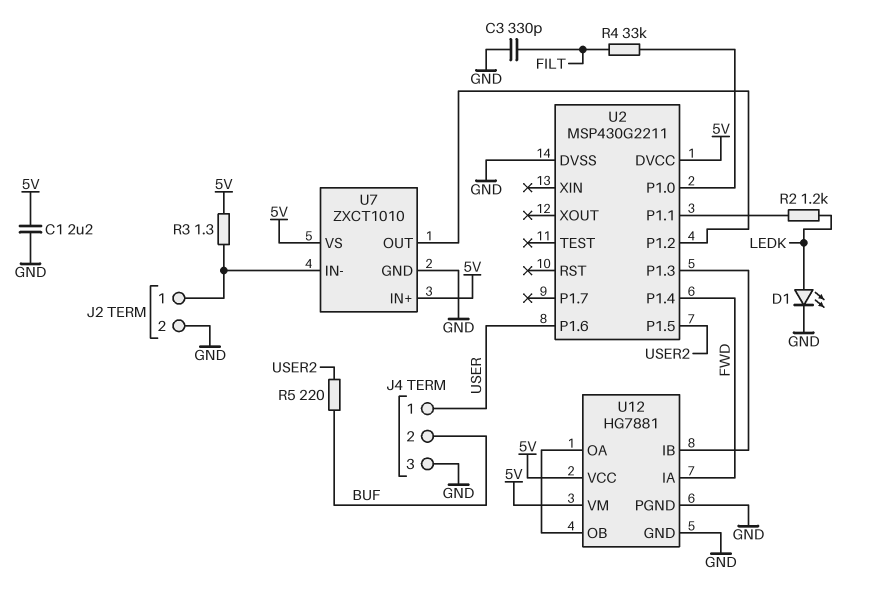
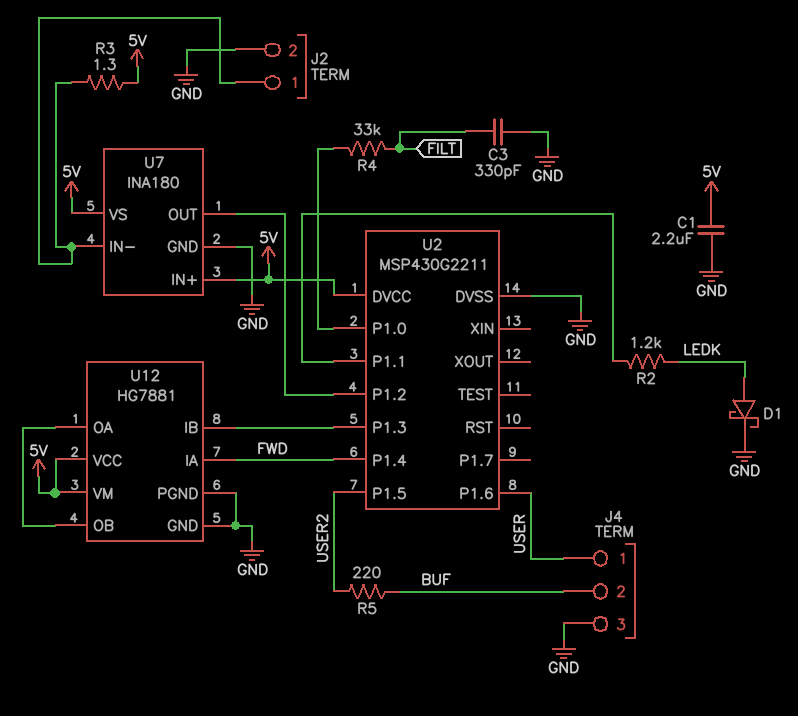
D1: LED (A LEDK, K GND) -> schottky (A LEDK, K GND)
U7: ZXCT1010 -> INA180

